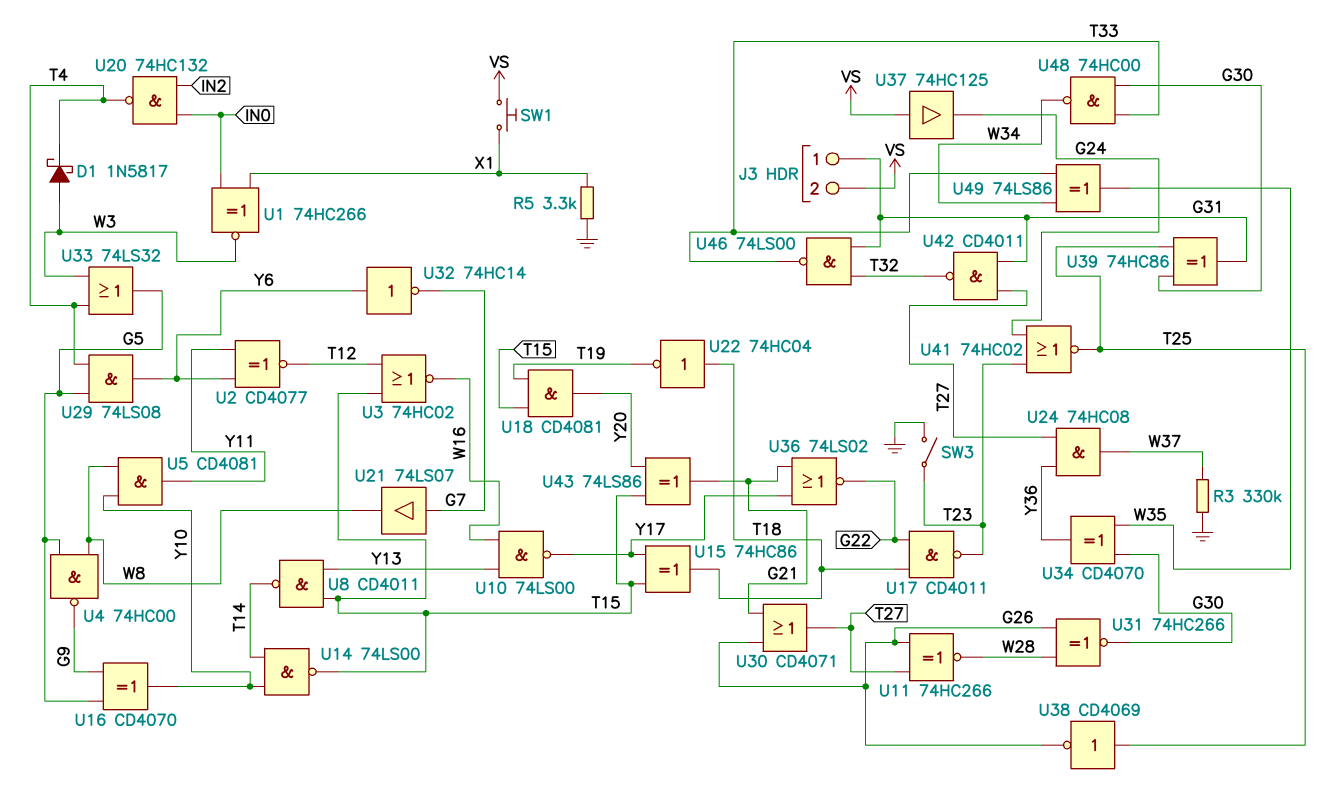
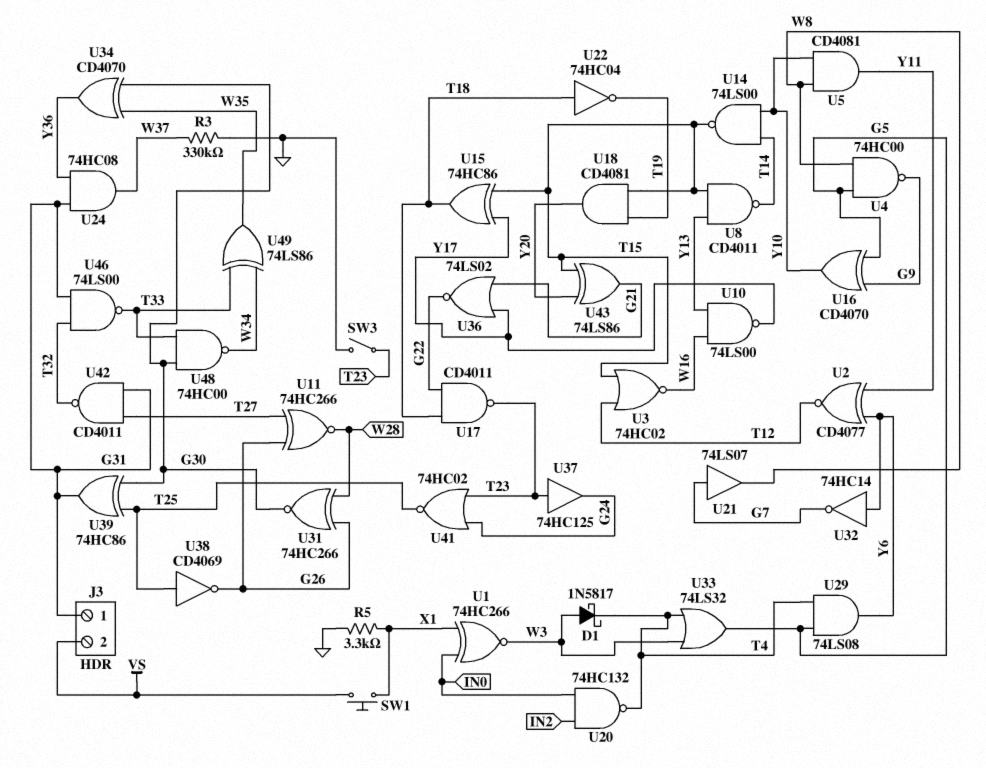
U24: AND 74HC08 (in T27, in Y36, out W37) -> AND 74HC08 (in G31, in Y36, out W37)
U30: OR CD4071 (in G21, in G26, out T27) -> none
U37: buffer 74HC125 (in VS, out G24) -> buffer 74HC125 (in T23, out G24)

